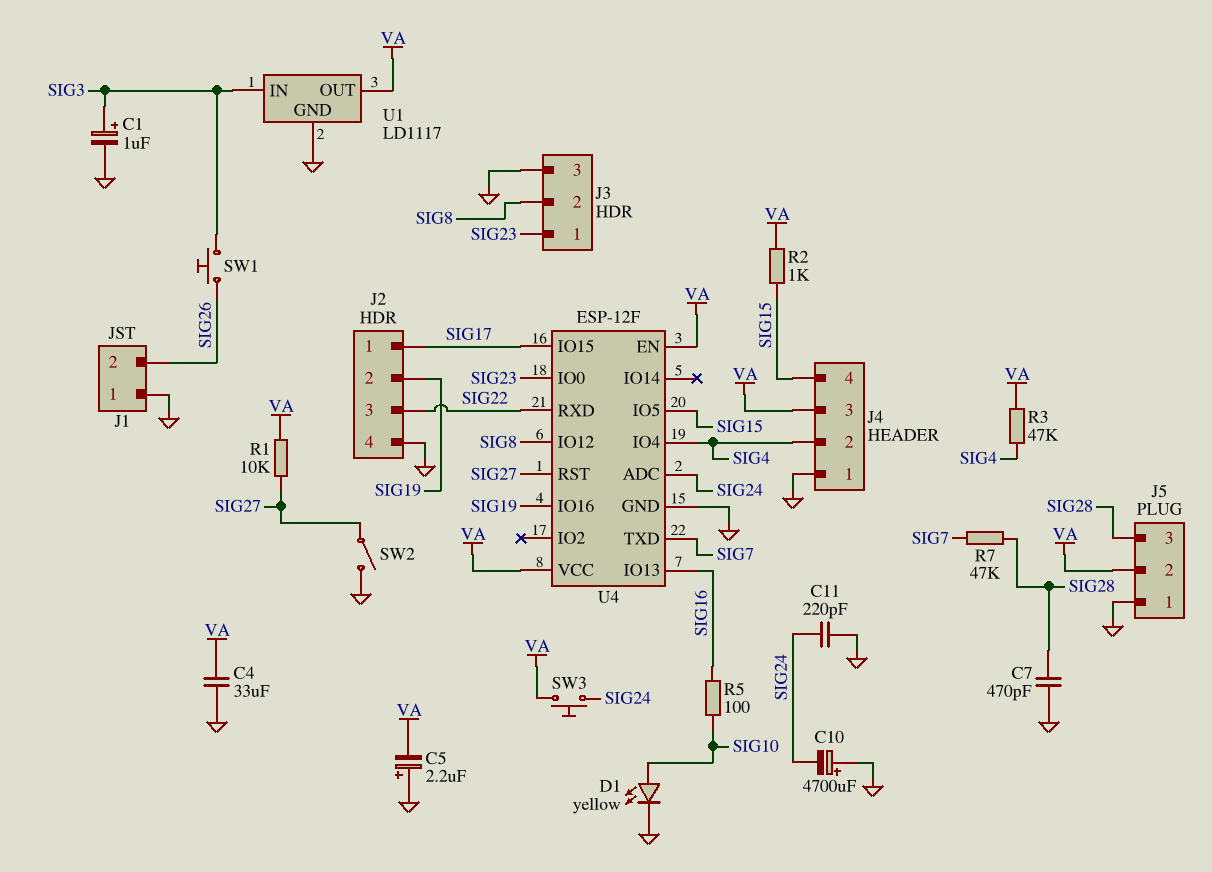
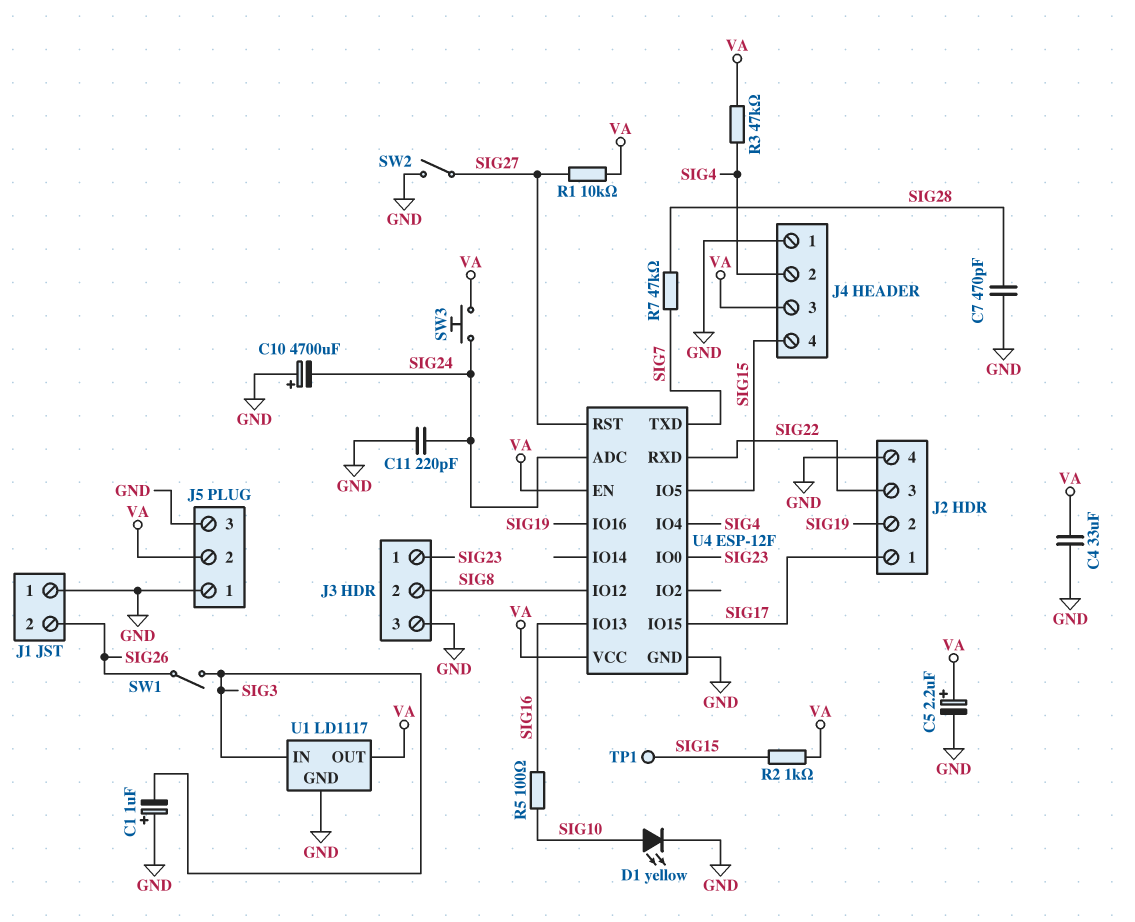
C1: 1uF (plus SIG3, minus GND) -> 1uF (plus GND, minus SIG3)
C5: 2.2uF (plus GND, minus VA) -> 2.2uF (plus VA, minus GND)
J5 pin 3: SIG28 -> GND
SW1: button (SIG3, SIG26) -> switch (SIG3, SIG26)
TP1: none -> test point (SIG15)

